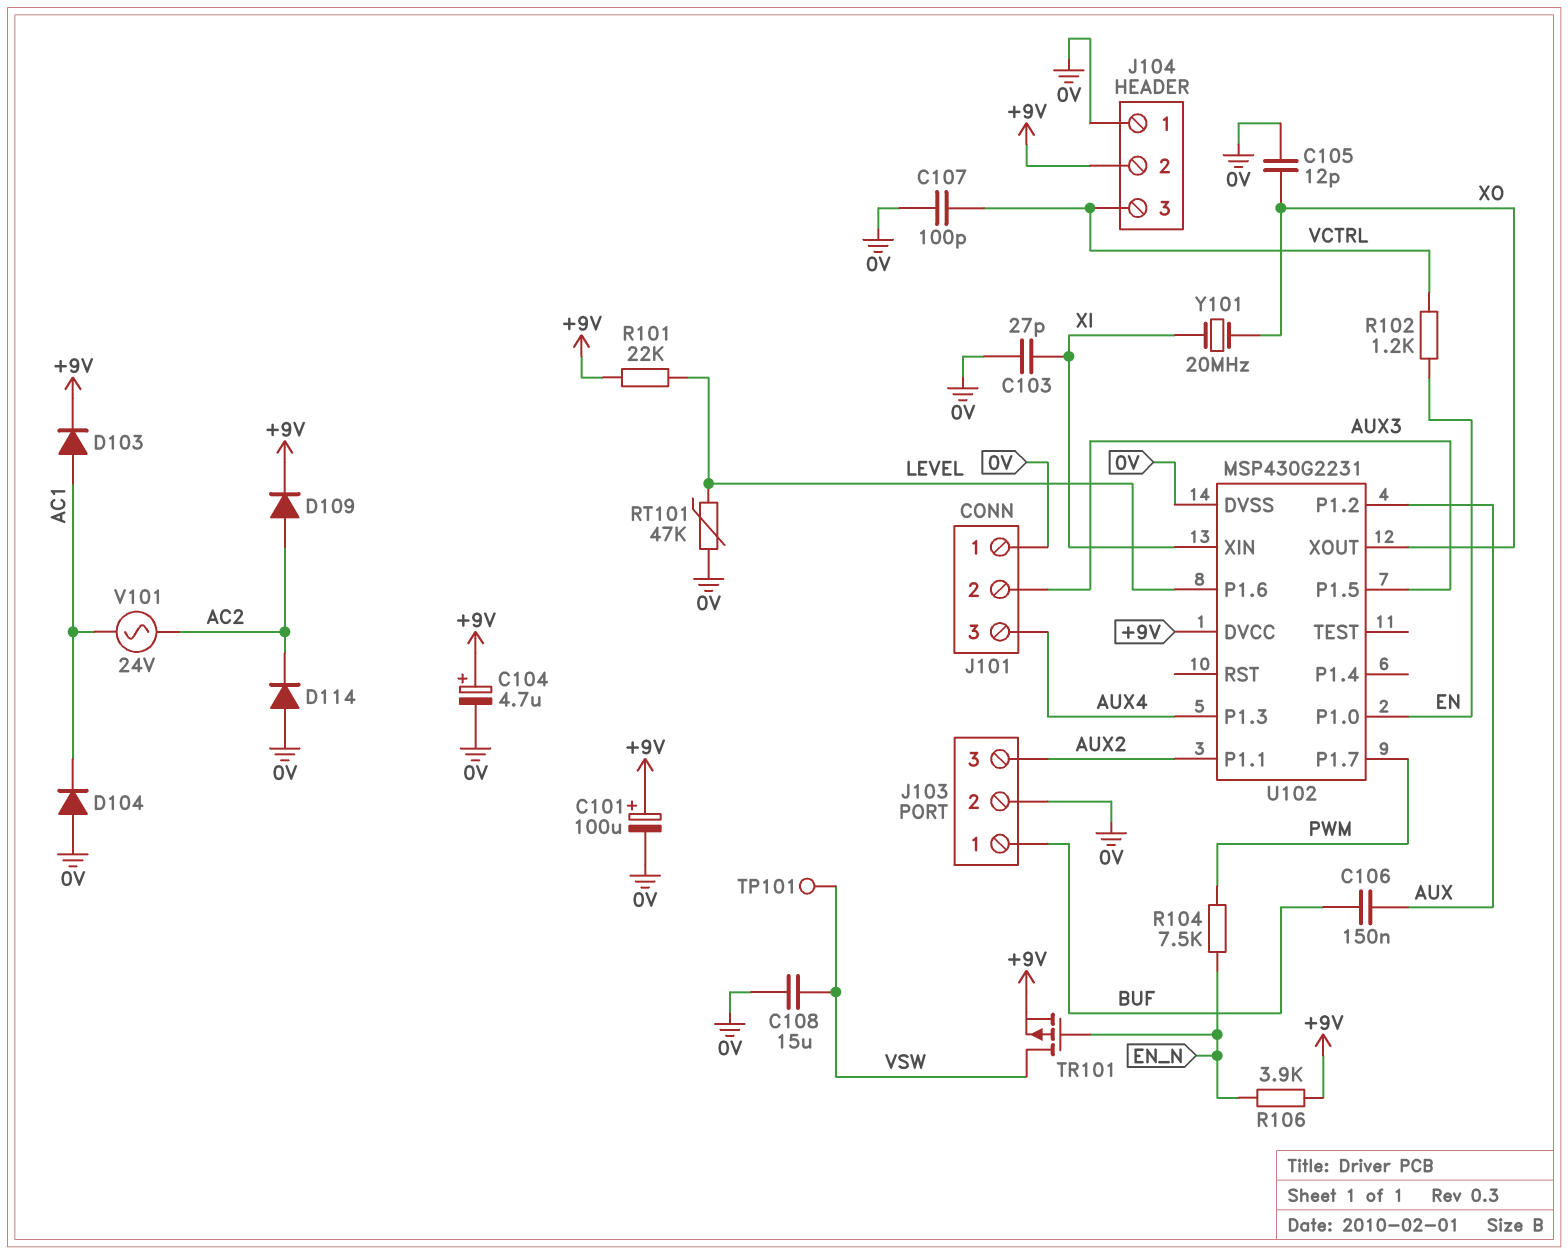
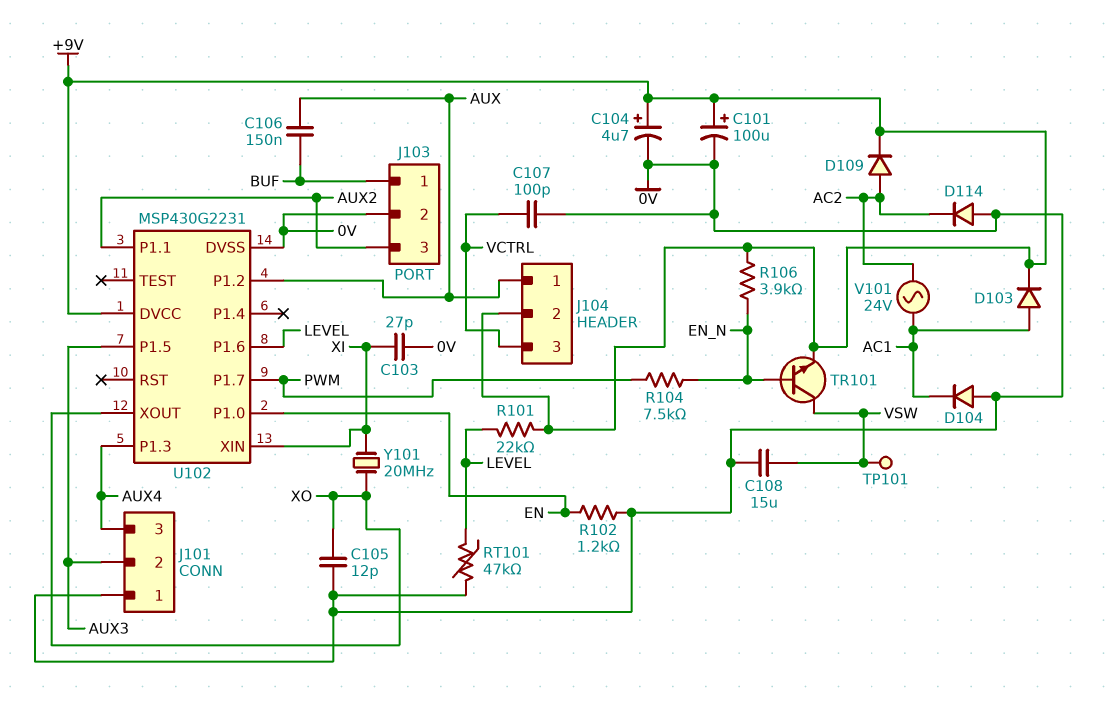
J104 pin 1: 0V -> AUX
R102: 1.2k (EN, VCTRL) -> 1.2k (0V, EN)
TR101: PMOS (G EN_N, D VSW, S +9V) -> NPN (B EN_N, C VSW, E +9V)

